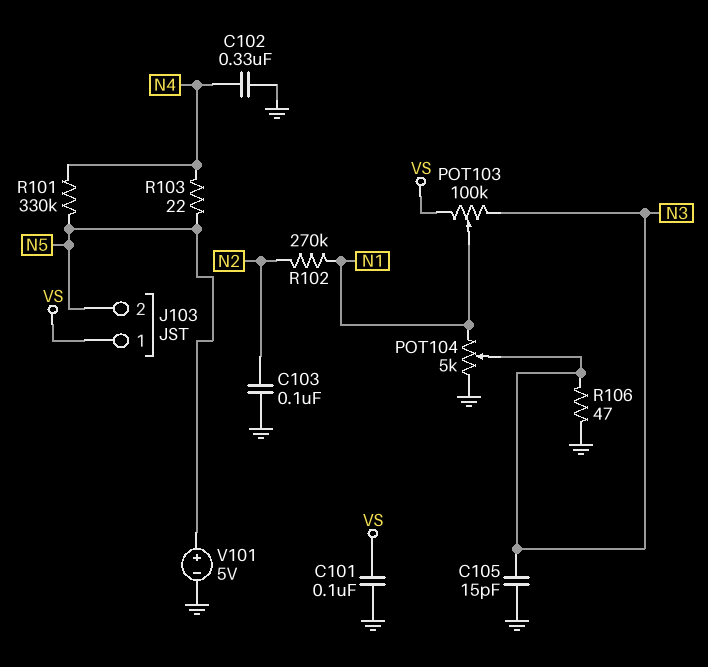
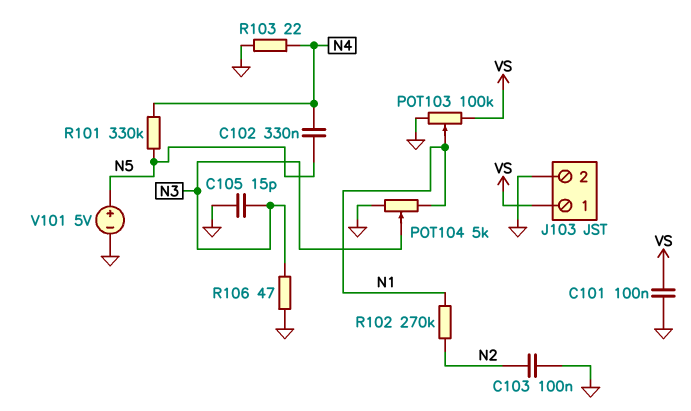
C102: 330nF (GND, N4) -> 330nF (N4, N5)
J103 pin 2: N5 -> GND
POT103: 100k (N3, VS, wiper N1) -> 100k (GND, VS, wiper N1)
R103: 22 (N4, N5) -> 22 (GND, N4)

